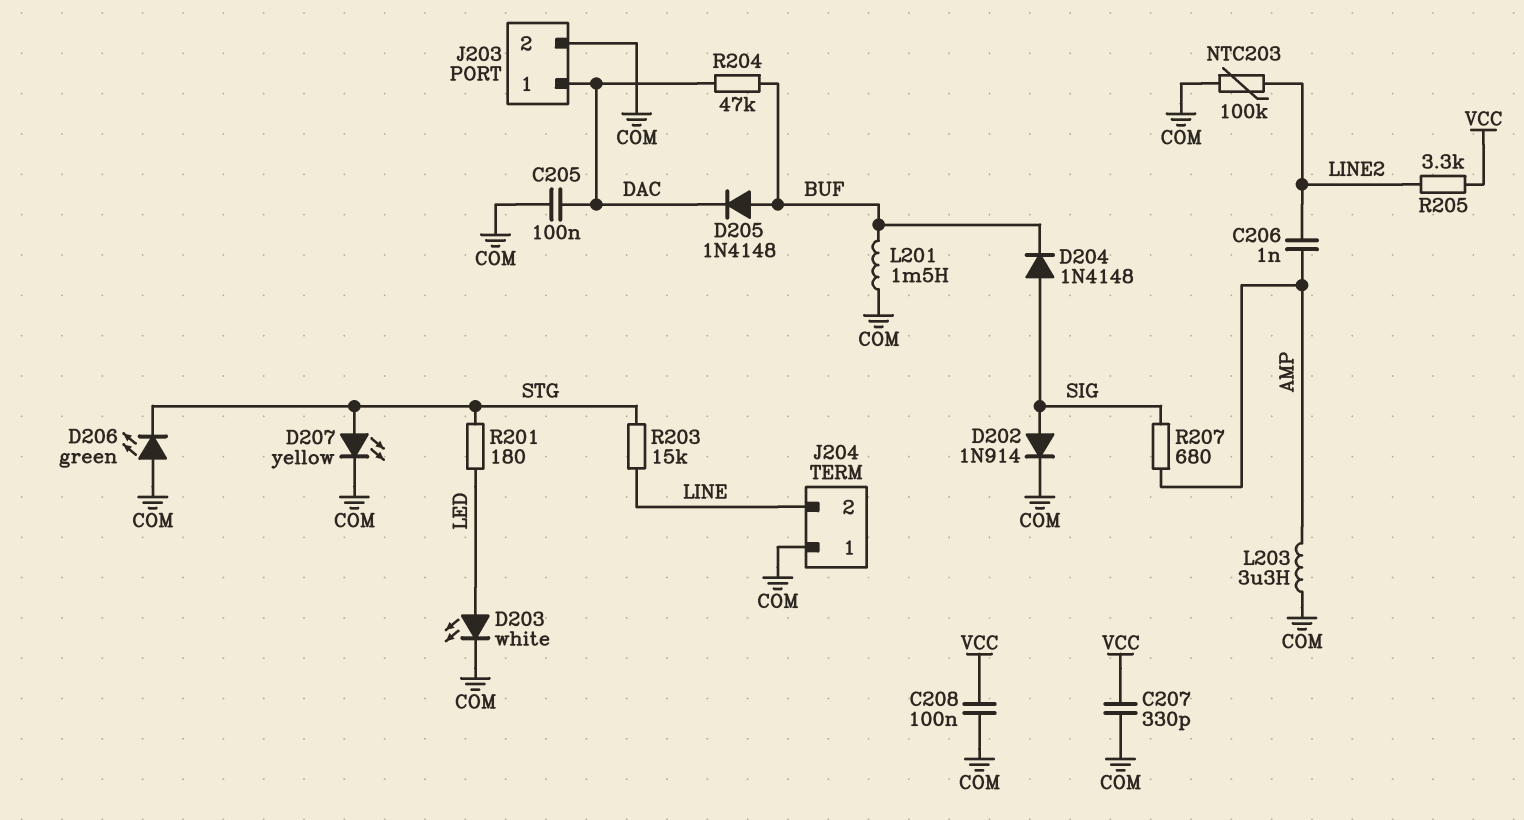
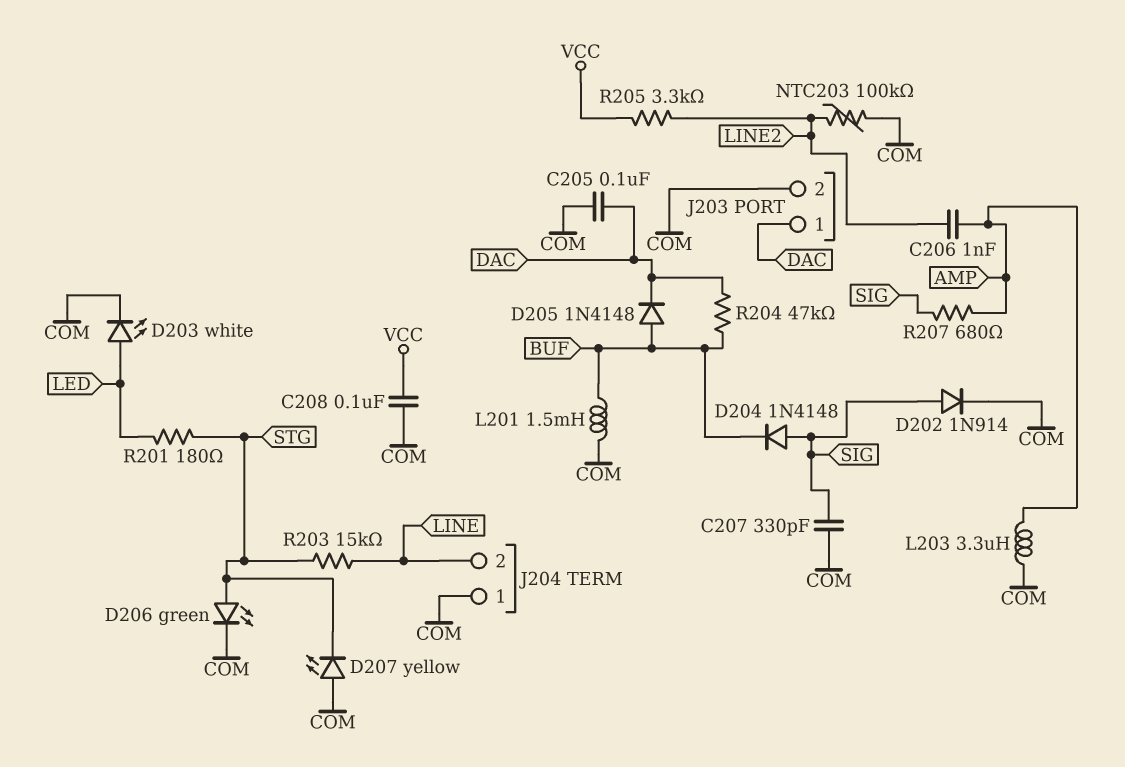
C207: 330pF (COM, VCC) -> 330pF (COM, SIG)
D206: LED green (A COM, K STG) -> LED green (A STG, K COM)
D207: LED yellow (A STG, K COM) -> LED yellow (A COM, K STG)

